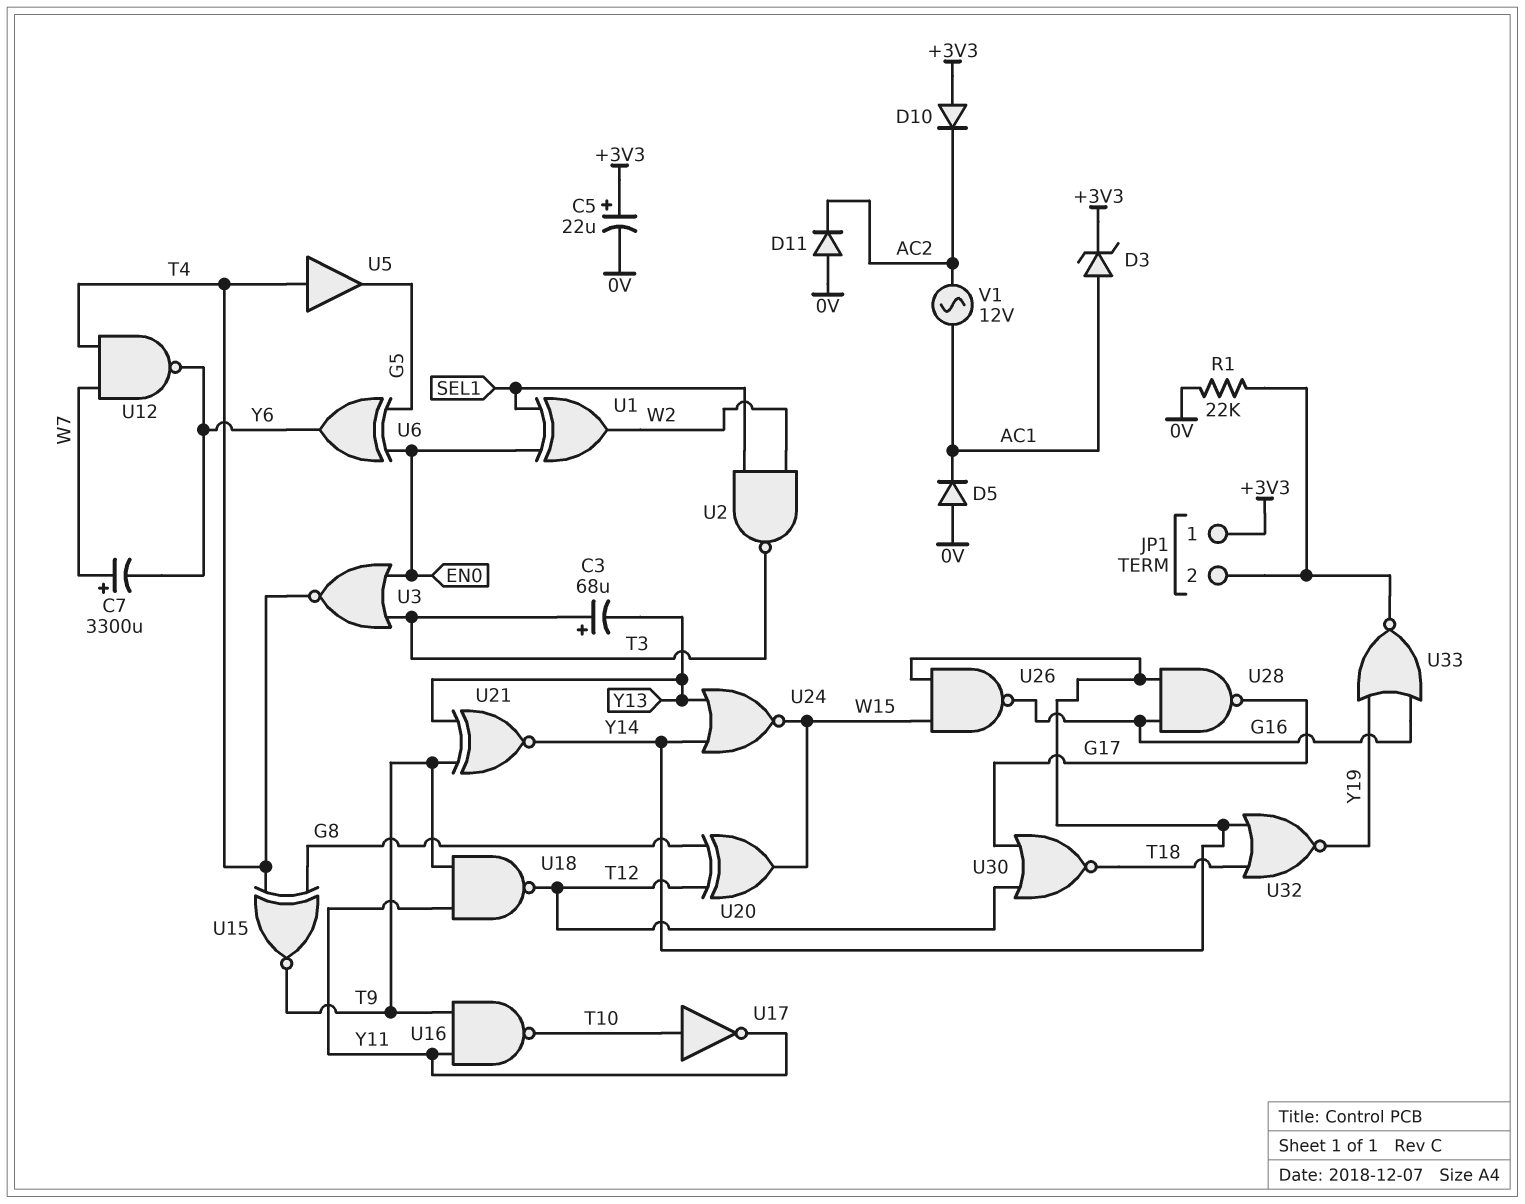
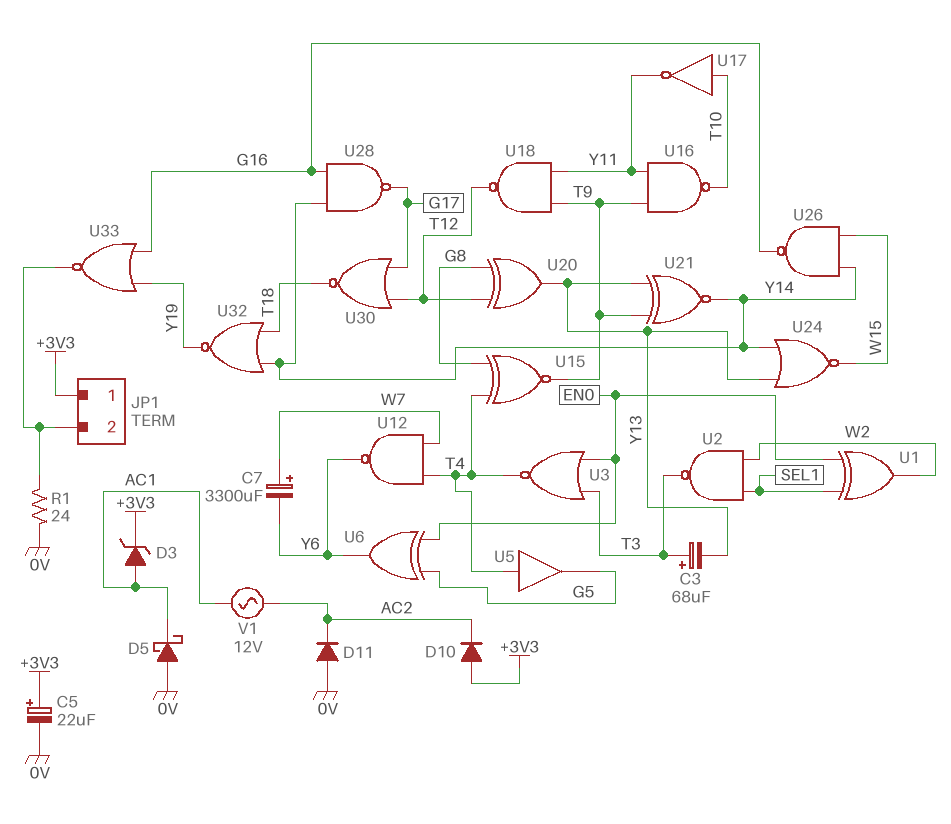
D5: diode (A 0V, K AC1) -> schottky (A 0V, K AC1)
R1: 22k (0V, JP1/2) -> 24 (0V, JP1/2)
U20: XOR (in G8, in T12, out W15) -> XOR (in G8, in T12, out Y13)

